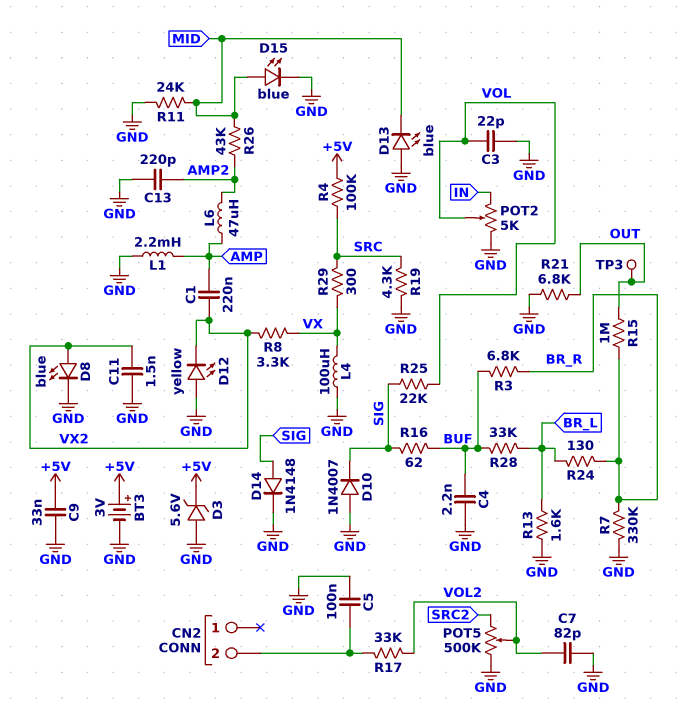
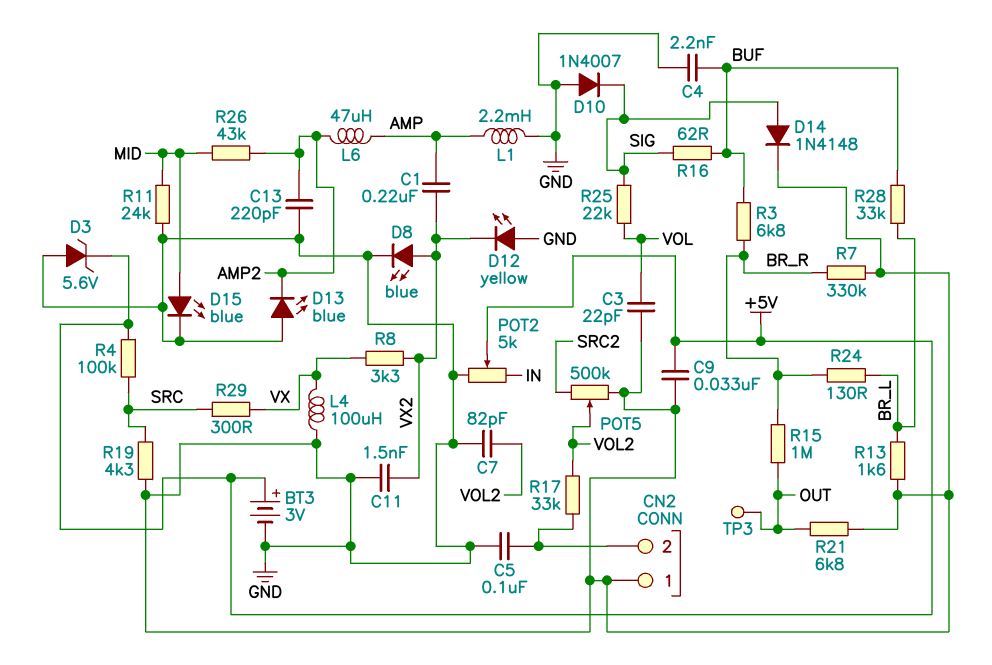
CN2 pin 1: none -> GND
D13: LED blue (A GND, K MID) -> LED blue (A GND, K AMP2)
POT2: 5k (GND, IN, wiper VOL) -> 5k (GND, IN, wiper +5V)

